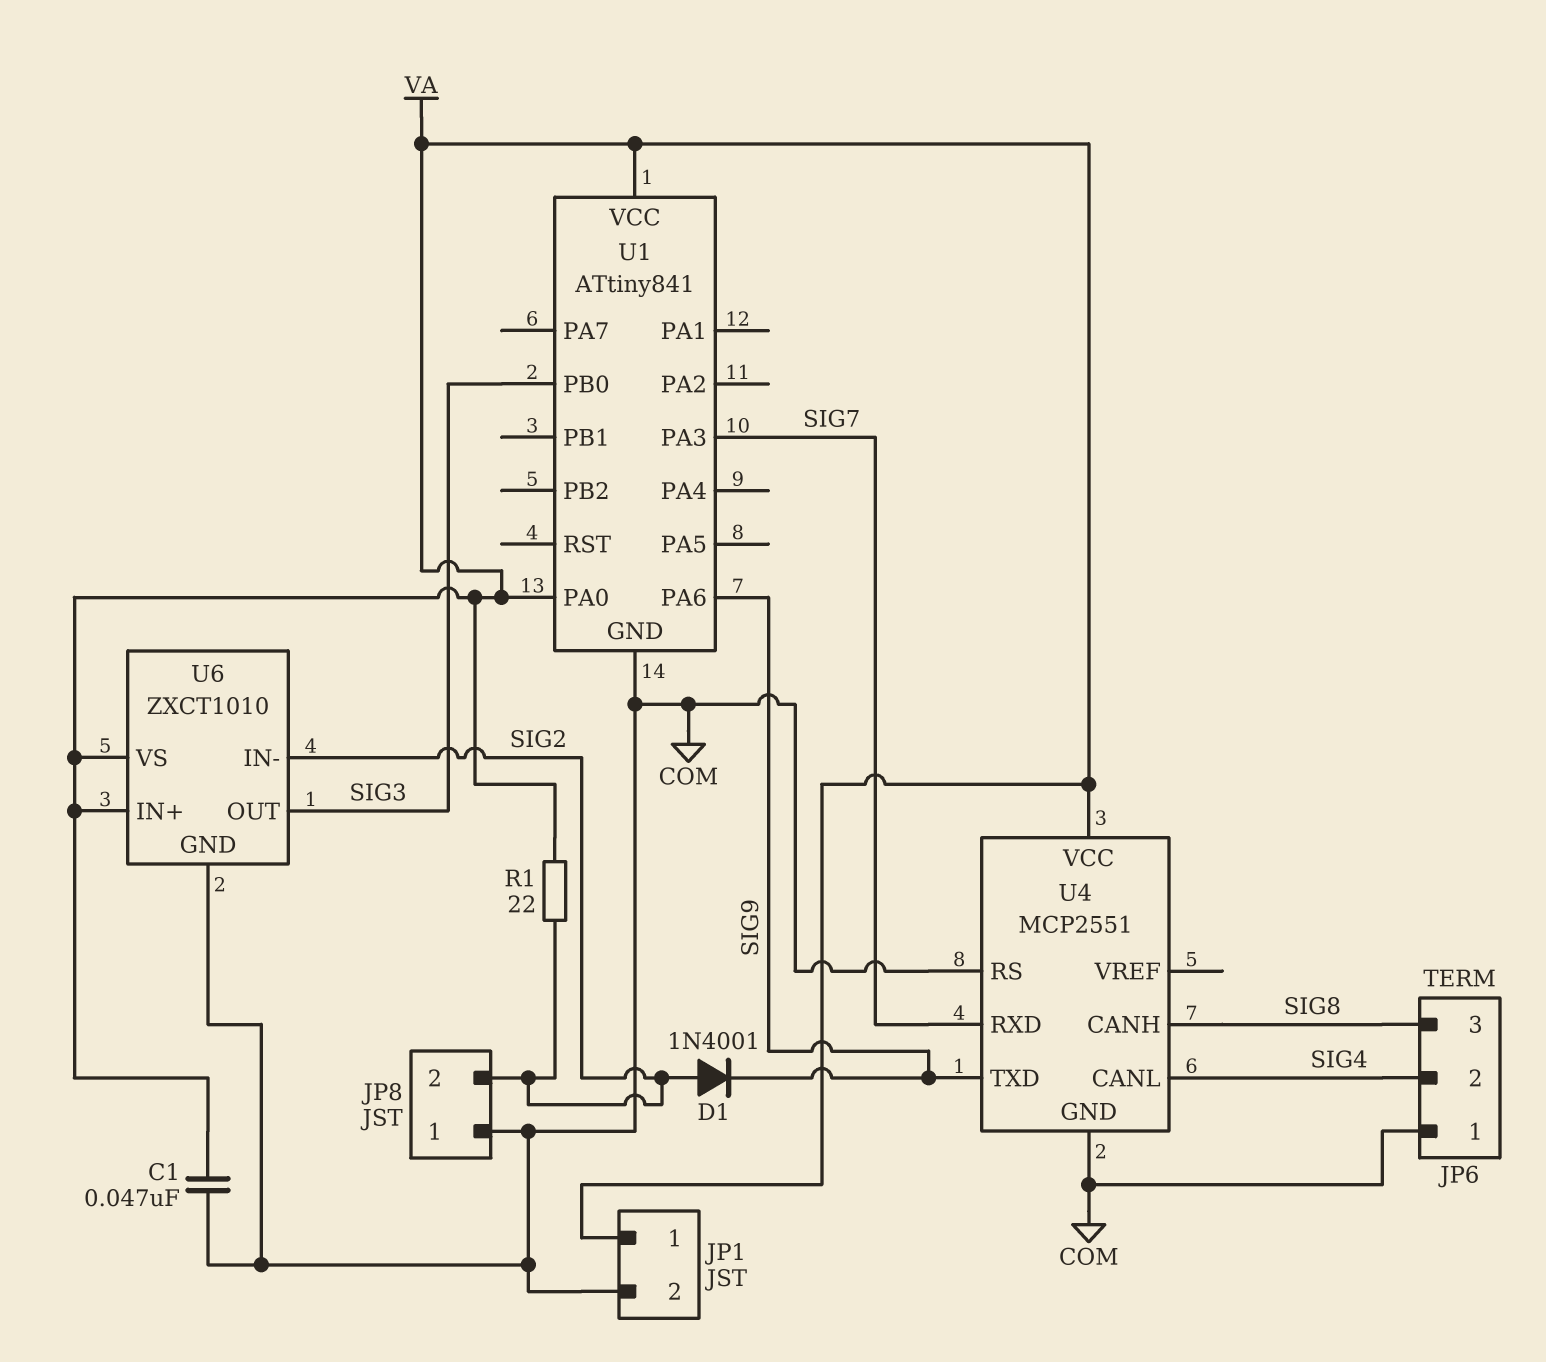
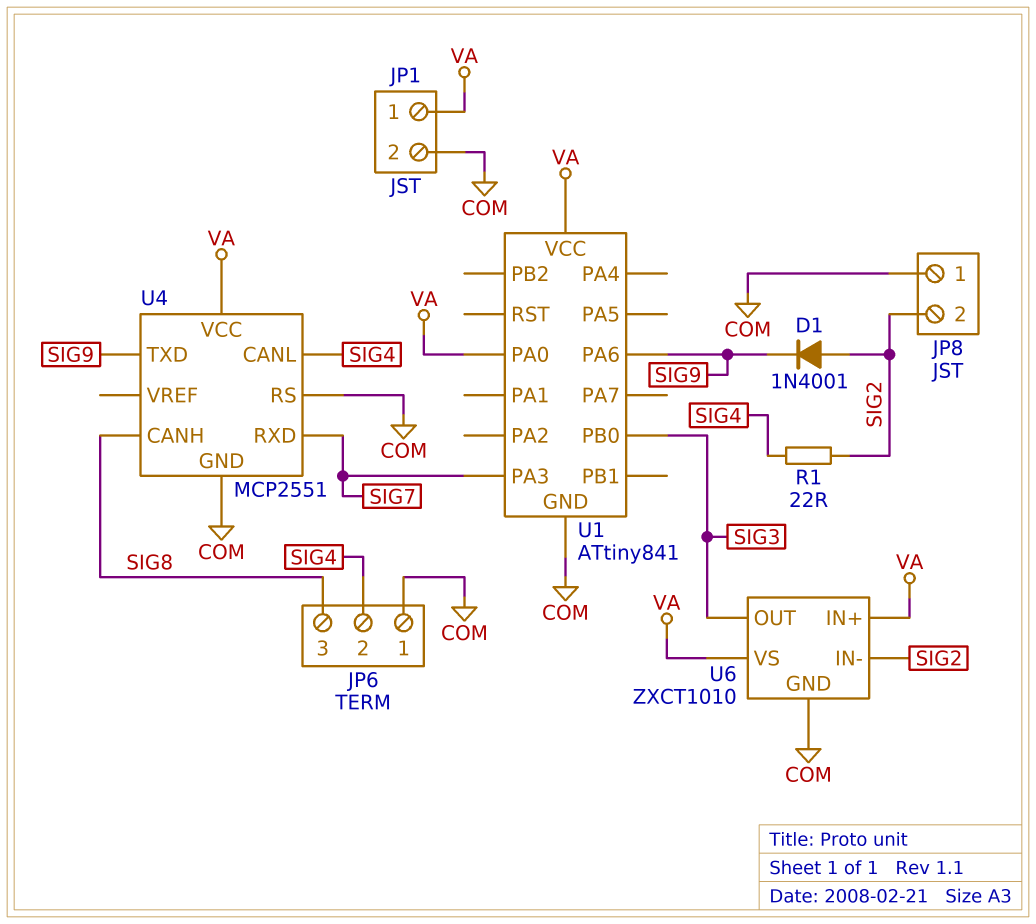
C1: 47nF (COM, VA) -> none
R1: 22 (SIG2, VA) -> 22 (SIG2, SIG4)

